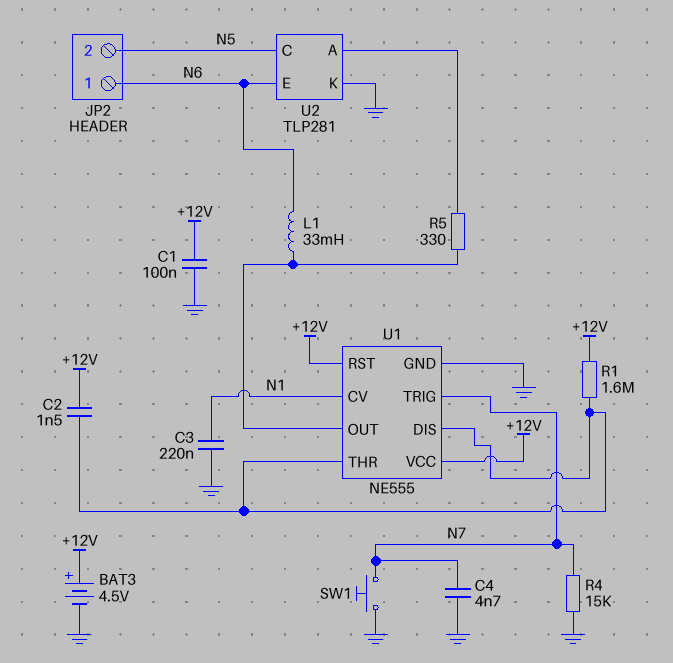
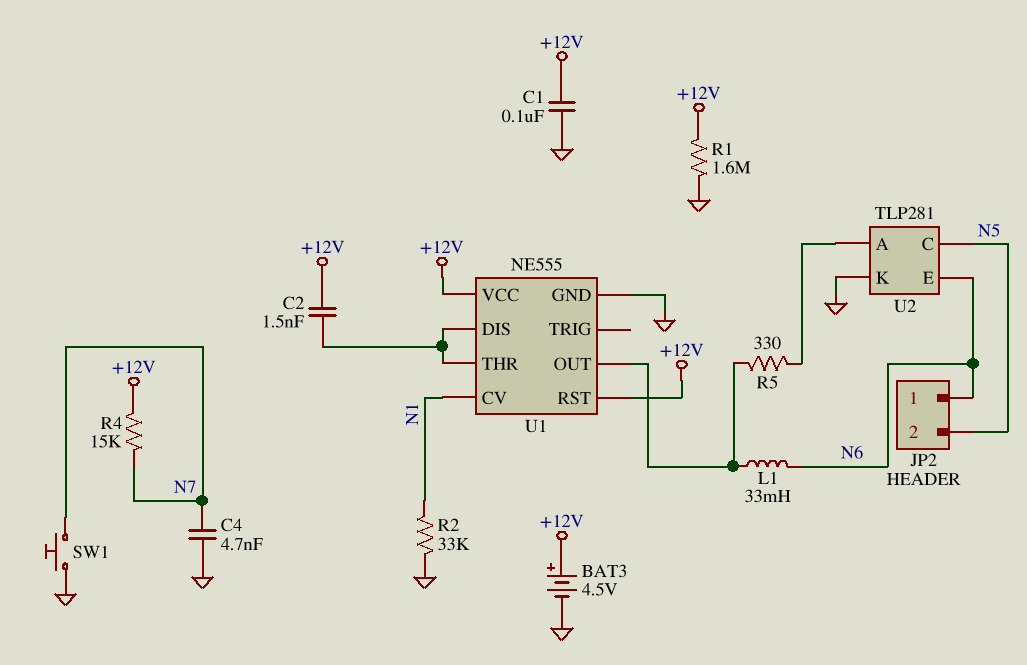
C3: 220nF (GND, N1) -> none
R1: 1.6M (+12V, U1/DIS) -> 1.6M (+12V, GND)
R2: none -> 33k (GND, N1)
R4: 15k (GND, N7) -> 15k (+12V, N7)
U1 pin TRIG: N7 -> none

